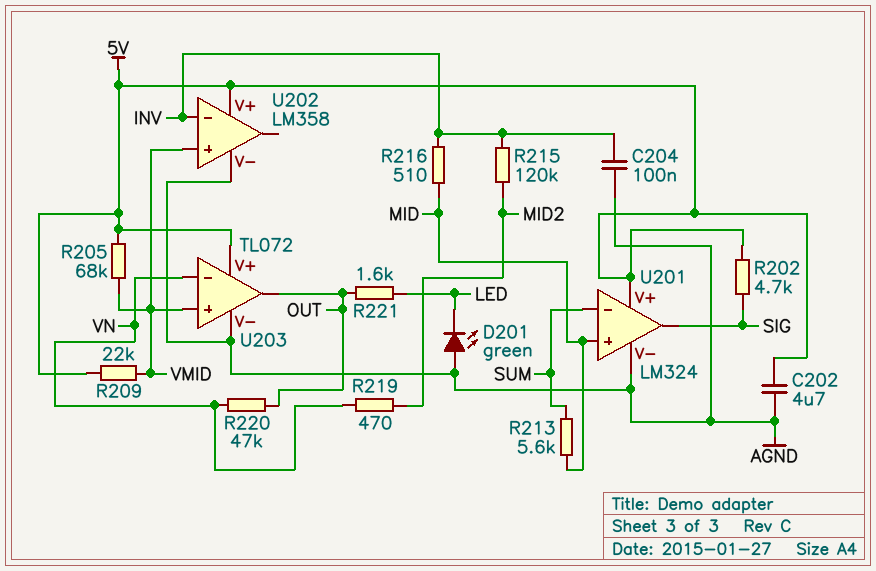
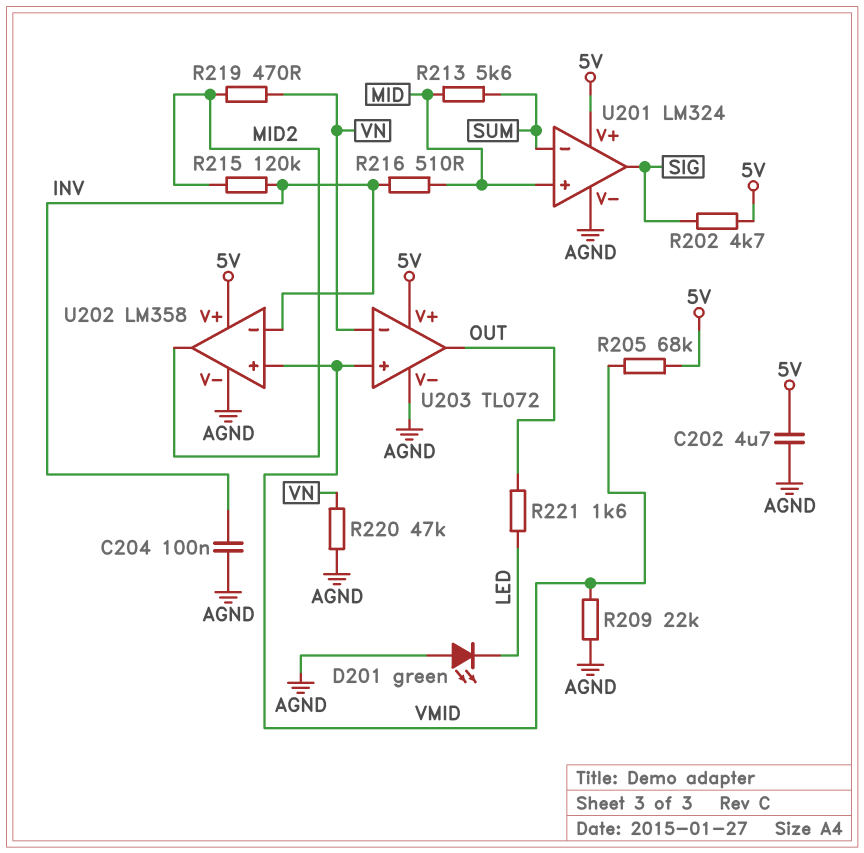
R209: 22k (5V, VMID) -> 22k (AGND, VMID)
R220: 47k (OUT, VN) -> 47k (AGND, VN)
U202 pin out: none -> MID2

